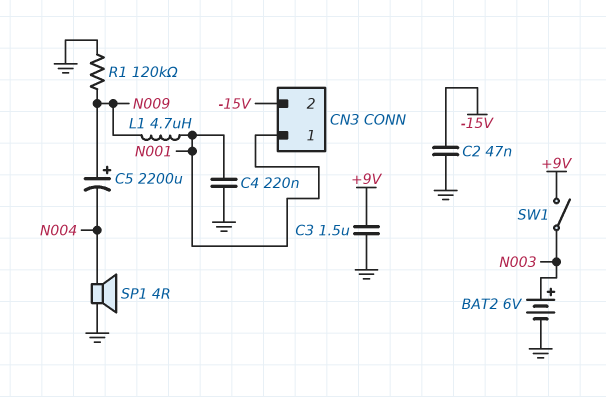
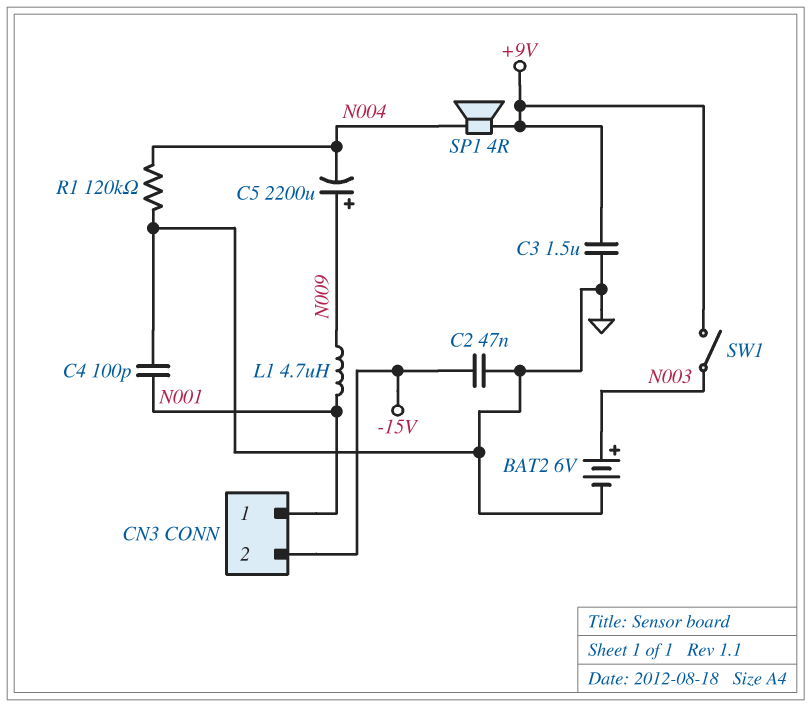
C4: 220nF (GND, N001) -> 100pF (GND, N001)
R1: 120k (GND, N009) -> 120k (GND, N004)
SP1: speaker 4R (GND, N004) -> speaker 4R (+9V, N004)

